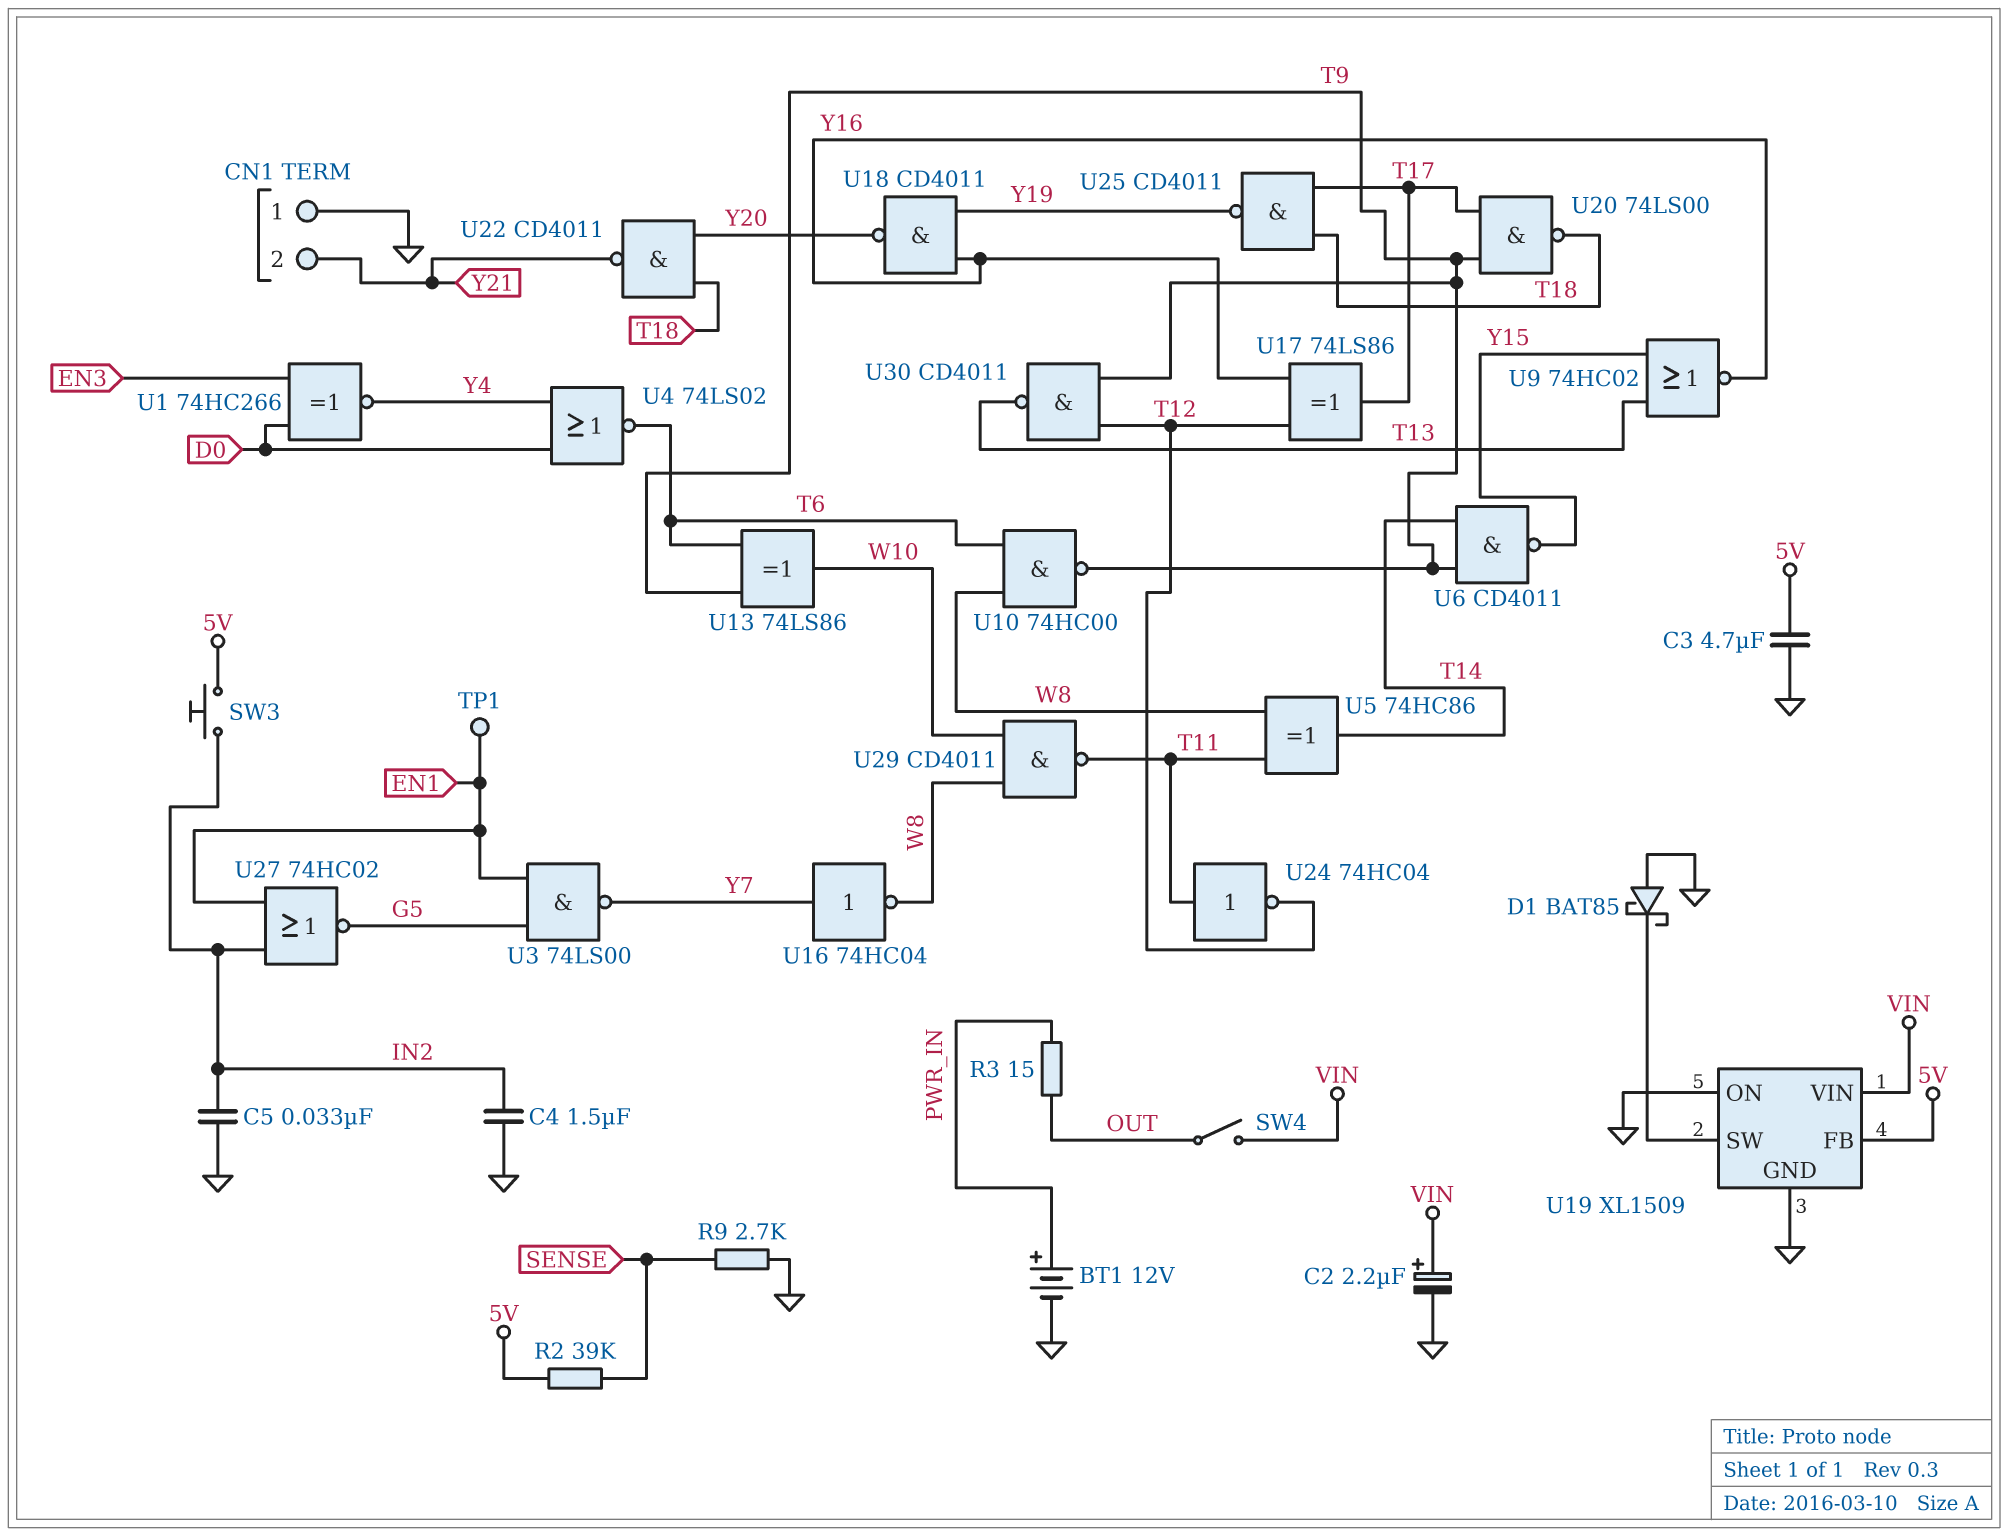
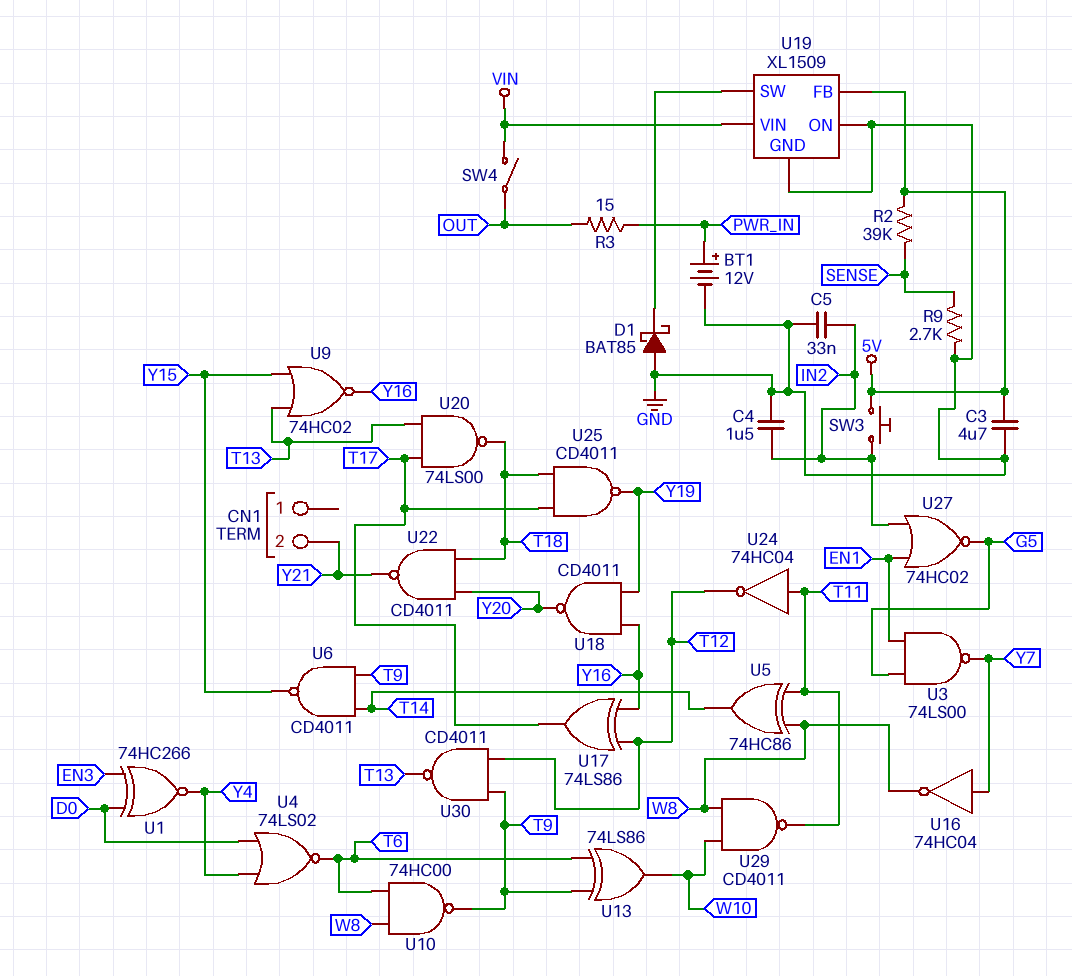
C2: 2.2uF (plus VIN, minus GND) -> none
CN1 pin 1: GND -> none
TP1: test point (EN1) -> none
U20: NAND 74LS00 (in T9, in T17, out T18) -> NAND 74LS00 (in T13, in T17, out T18)

